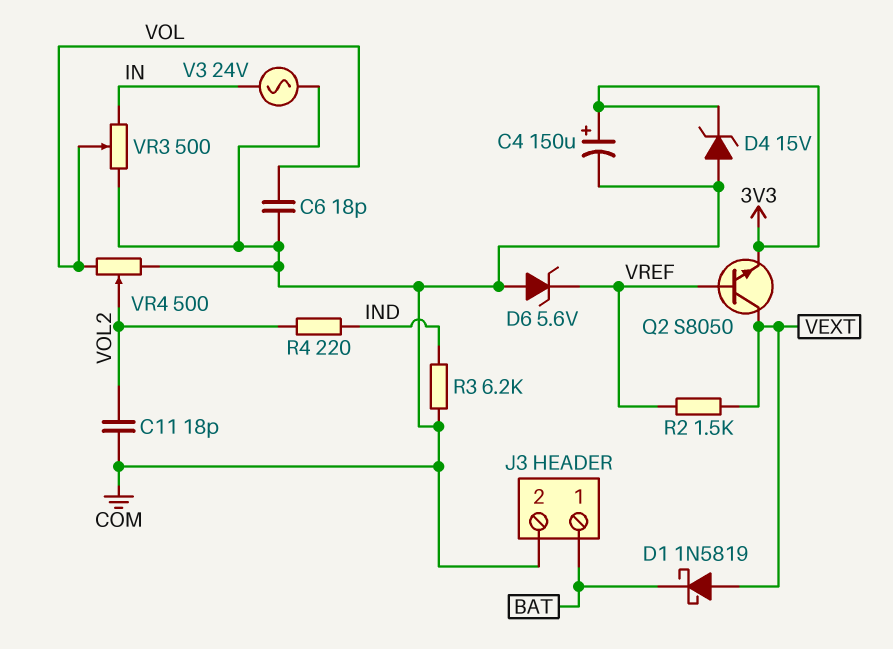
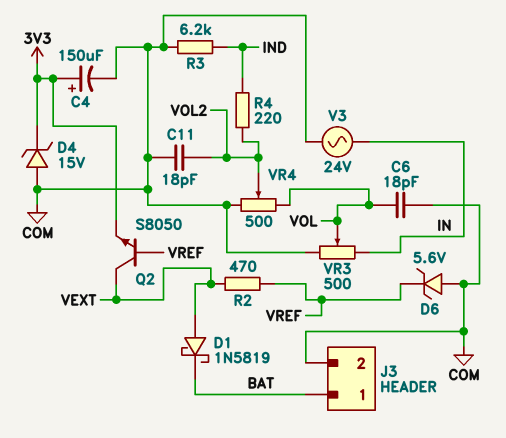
R2: 1.5k (VEXT, VREF) -> 470 (VEXT, VREF)

